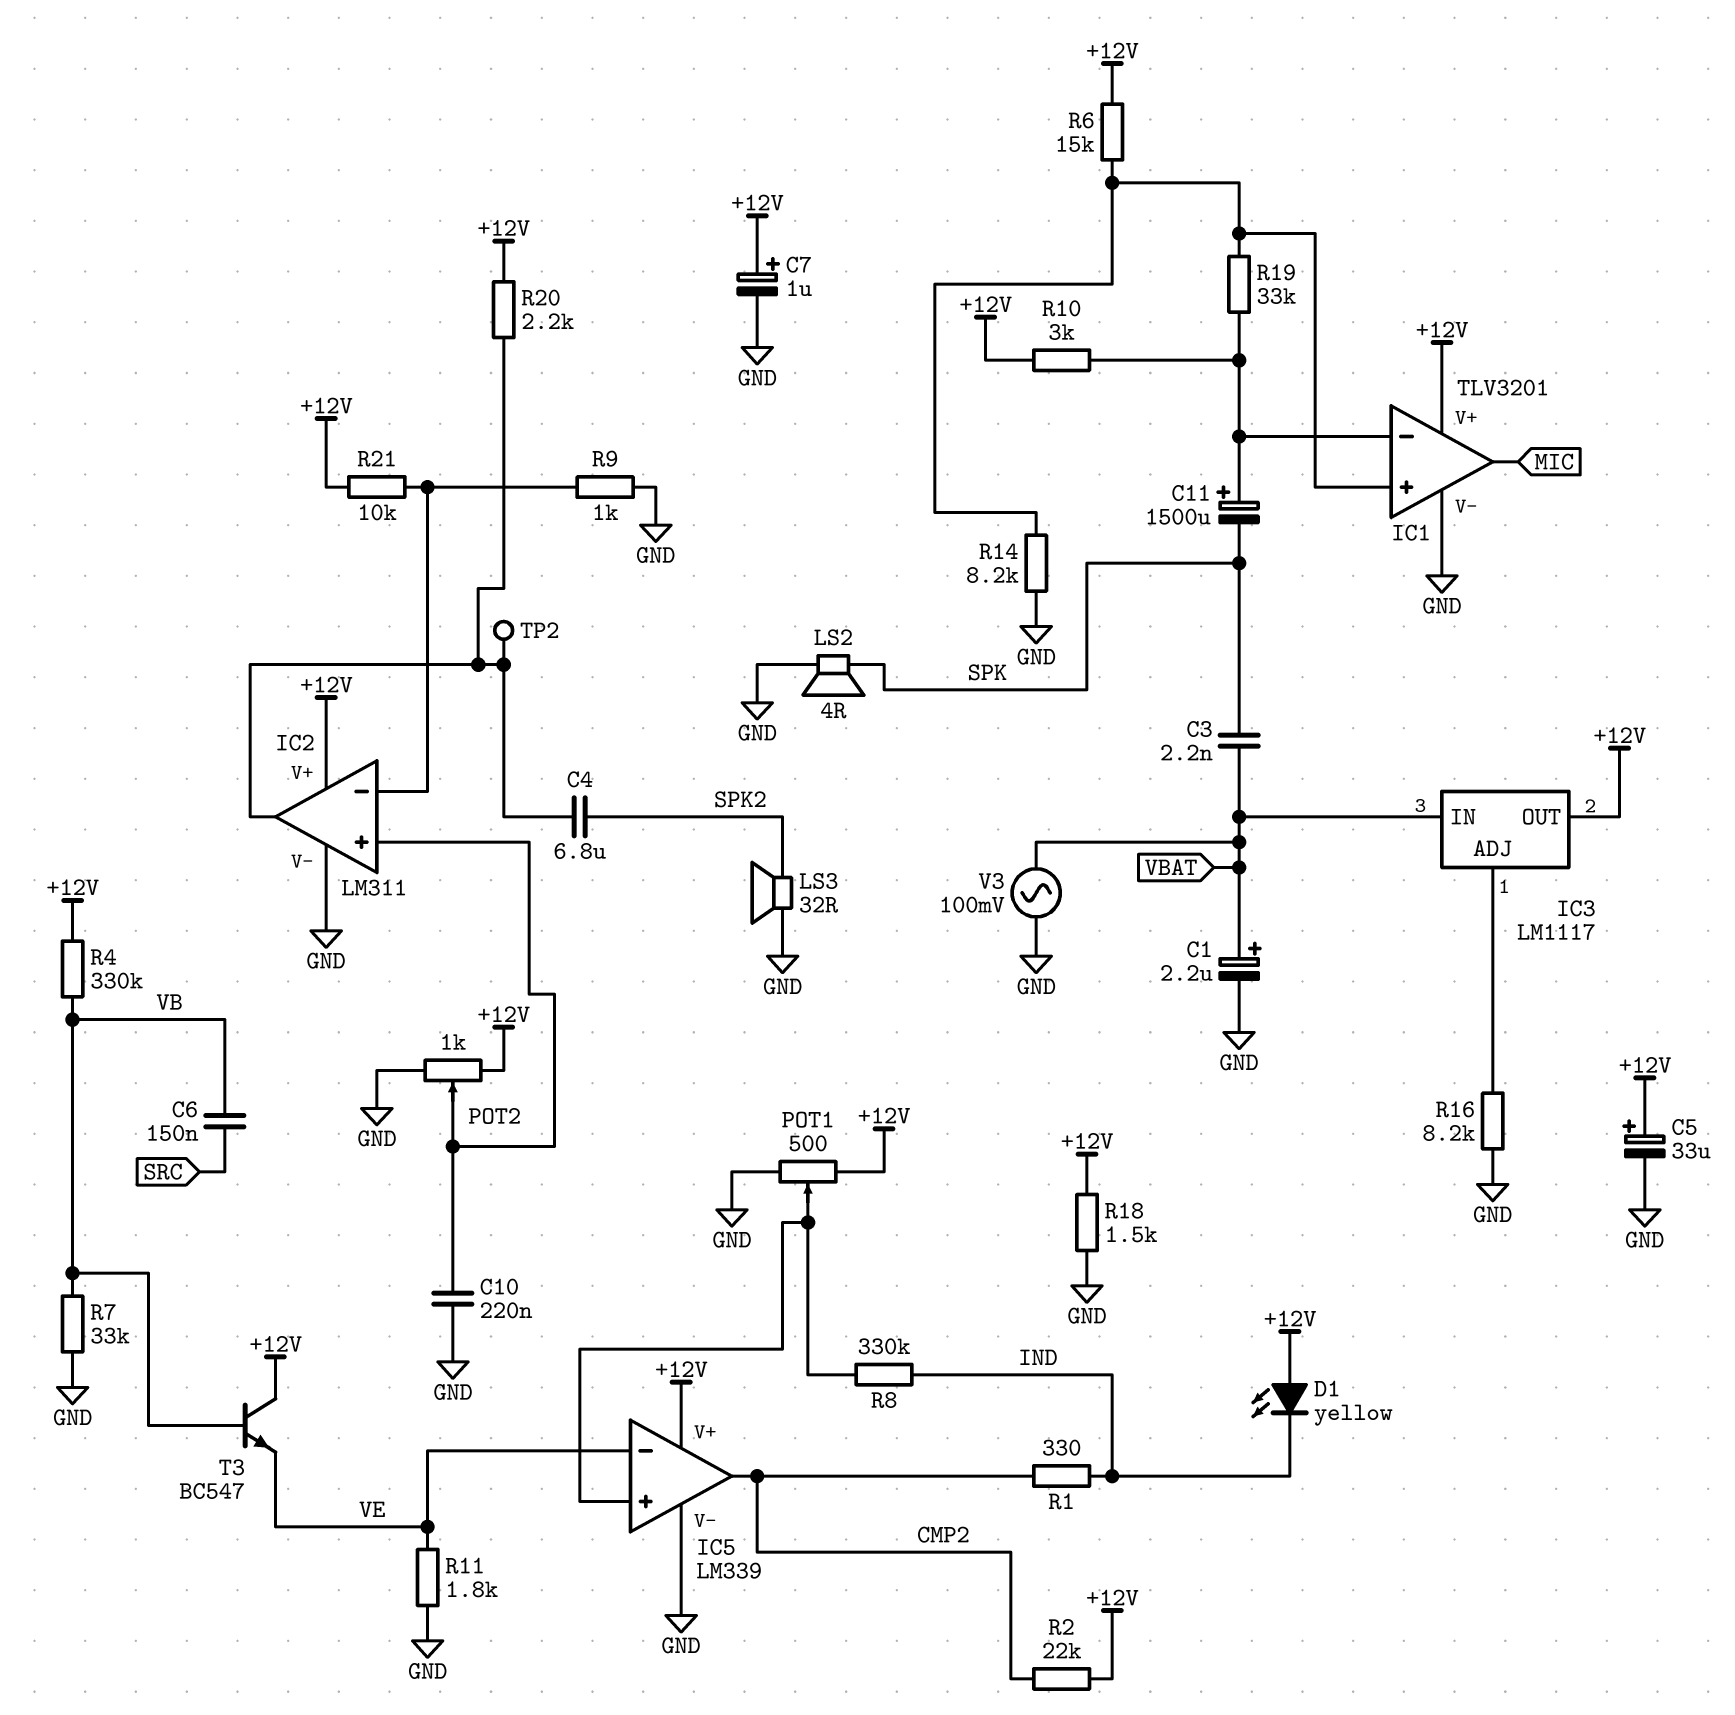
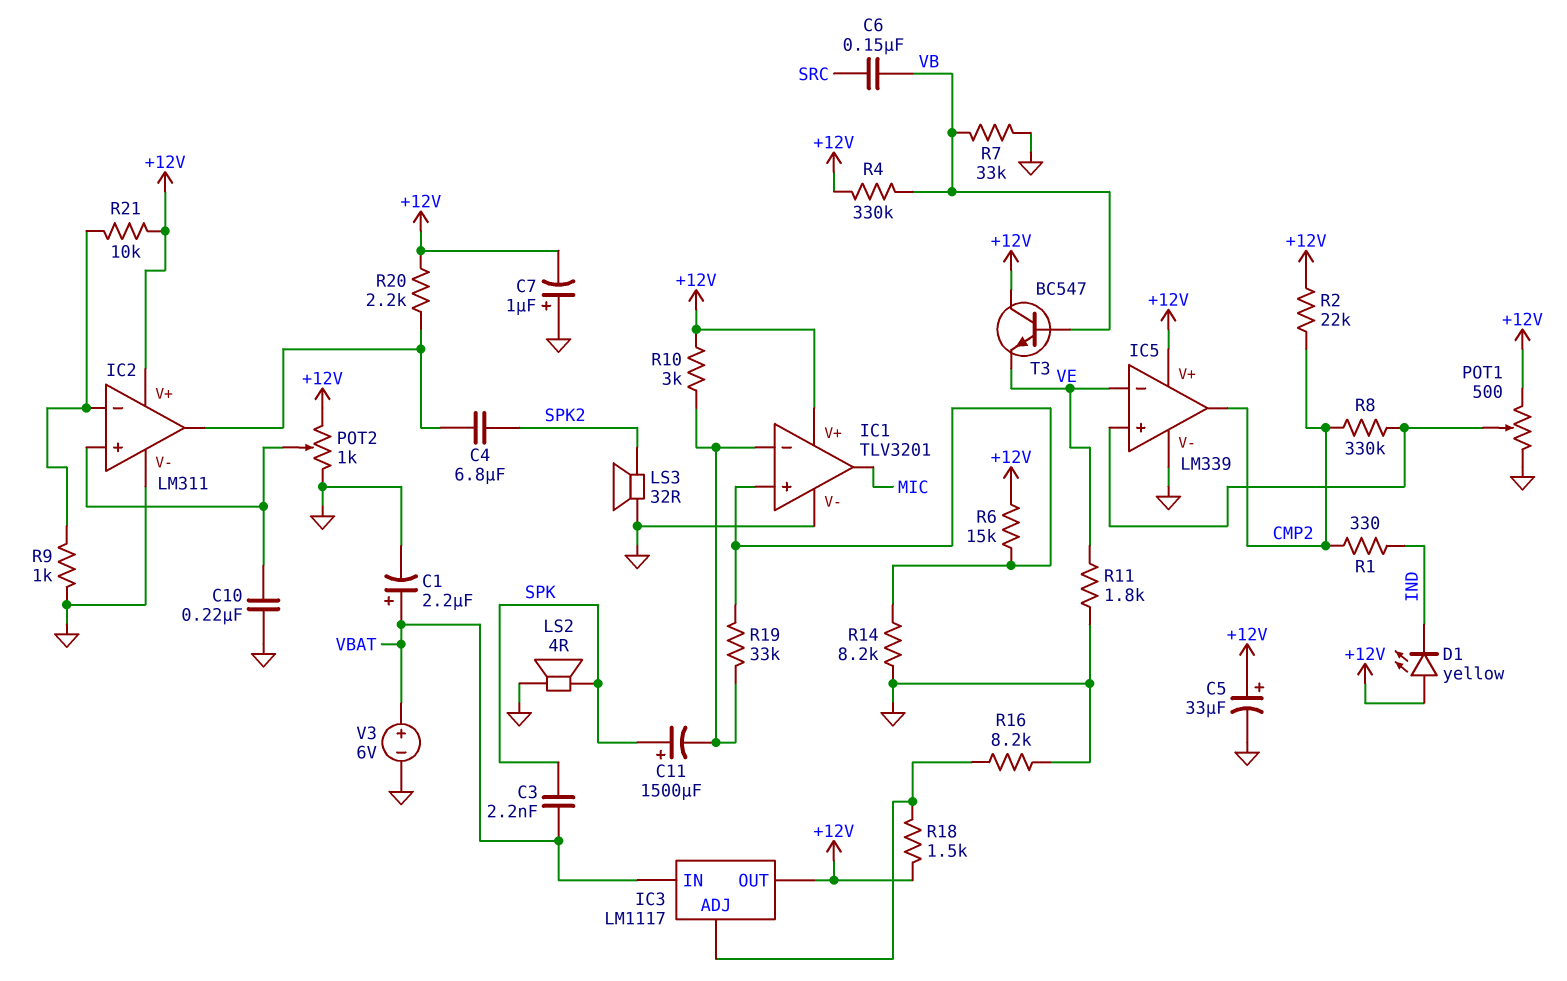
C7: 1uF (plus +12V, minus GND) -> 1uF (plus GND, minus +12V)
C11: 1500uF (plus IC1/in-, minus SPK) -> 1500uF (plus SPK, minus IC1/in-)
R8: 330k (IC5/in+, IND) -> 330k (CMP2, IC5/in+)
R18: 1.5k (+12V, GND) -> 1.5k (+12V, IC3/ADJ)
TP2: test point (IC2/out) -> none
V3: AC 100mV (GND, VBAT) -> 6V (plus VBAT, minus GND)

